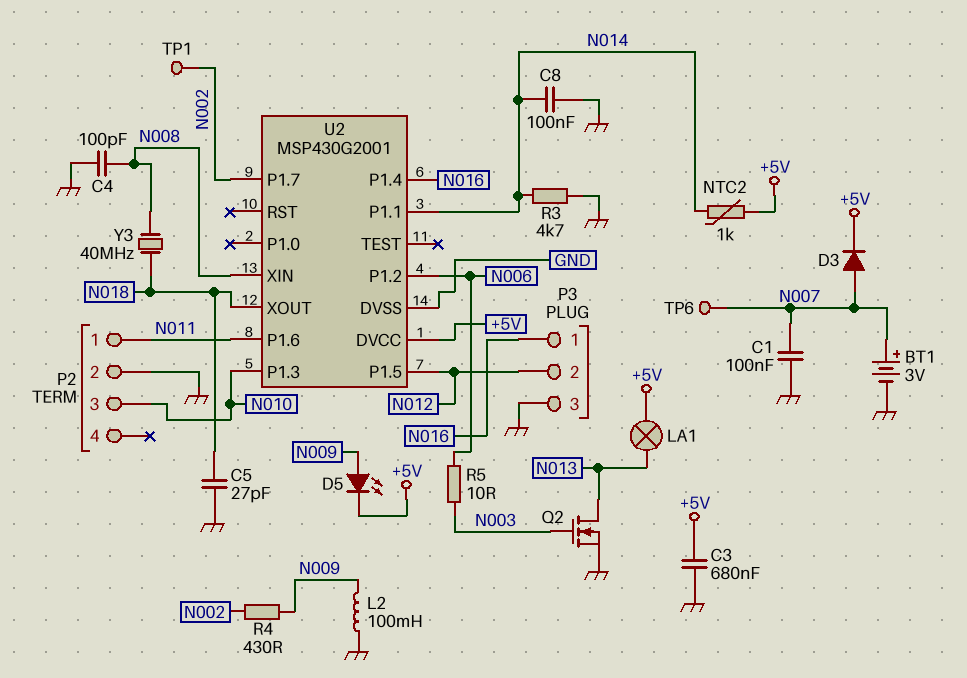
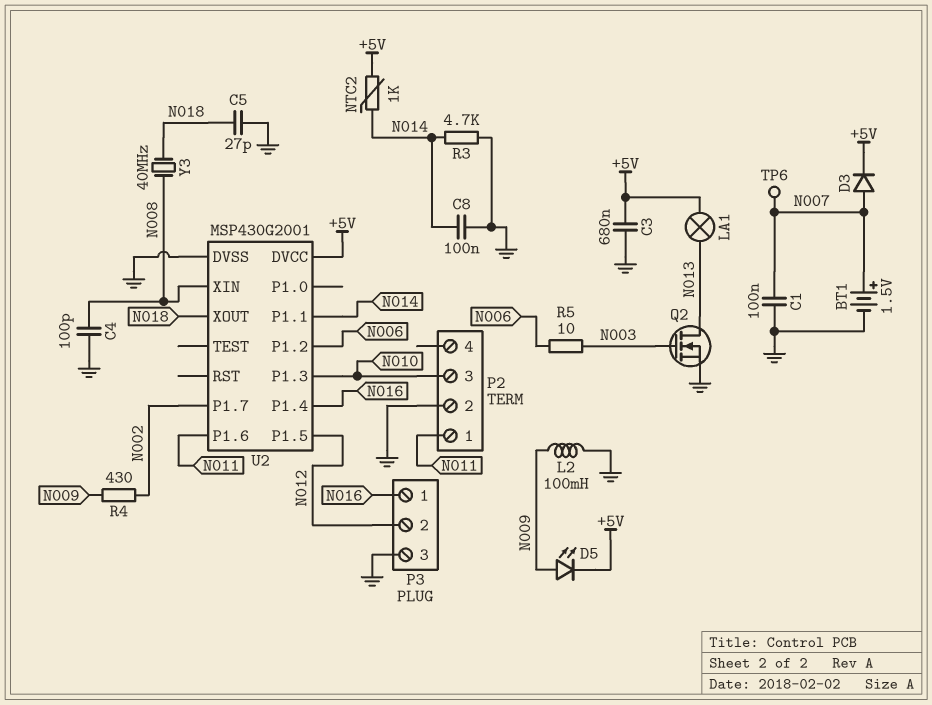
BT1: 3V (plus N007, minus GND) -> 1.5V (plus N007, minus GND)
TP1: test point (N002) -> none

